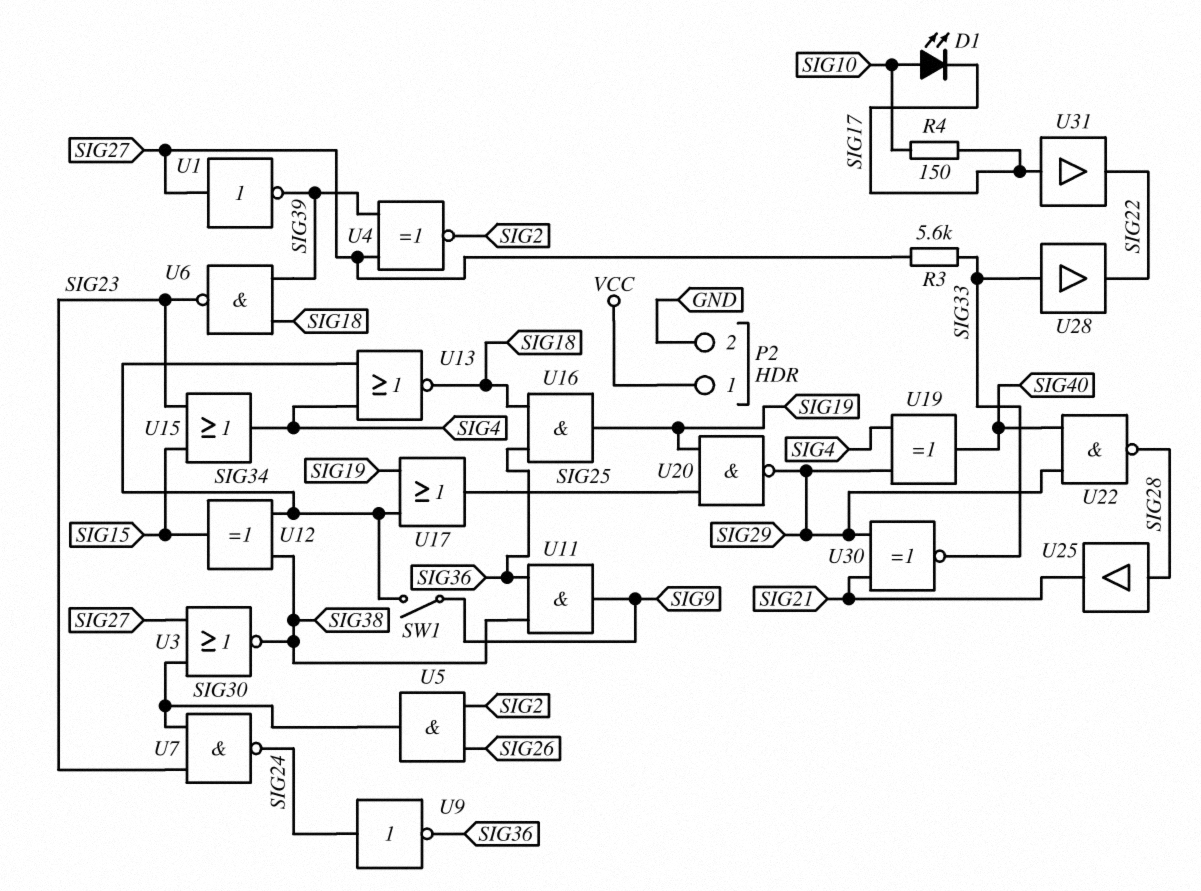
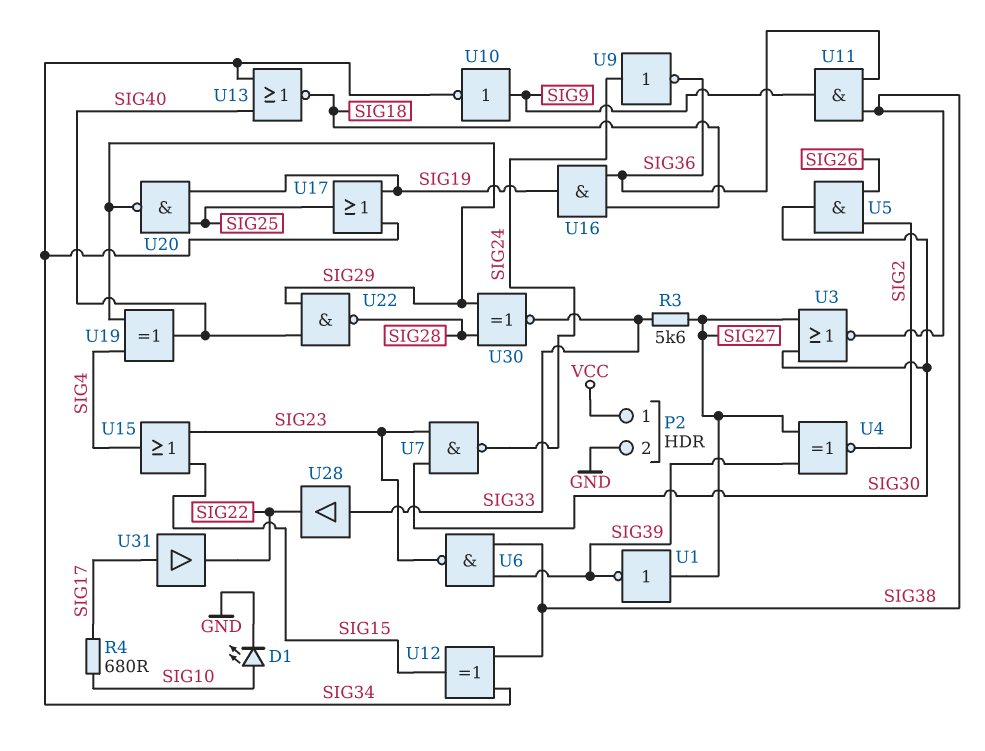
D1: LED (A SIG10, K SIG17) -> LED (A SIG10, K GND)
R4: 150 (SIG10, SIG17) -> 680 (SIG10, SIG17)
SW1: switch (SIG9, SIG34) -> none
U6: NAND (in SIG18, in SIG39, out SIG23) -> NAND (in SIG38, in SIG39, out SIG23)
U10: none -> NOT (in SIG9, out SIG34)
U13: NOR (in SIG4, in SIG34, out SIG18) -> NOR (in SIG34, in SIG40, out SIG18)
U25: buffer (in SIG28, out SIG21) -> none
U30: XNOR (in SIG21, in SIG29, out SIG33) -> XNOR (in SIG28, in SIG29, out SIG33)

